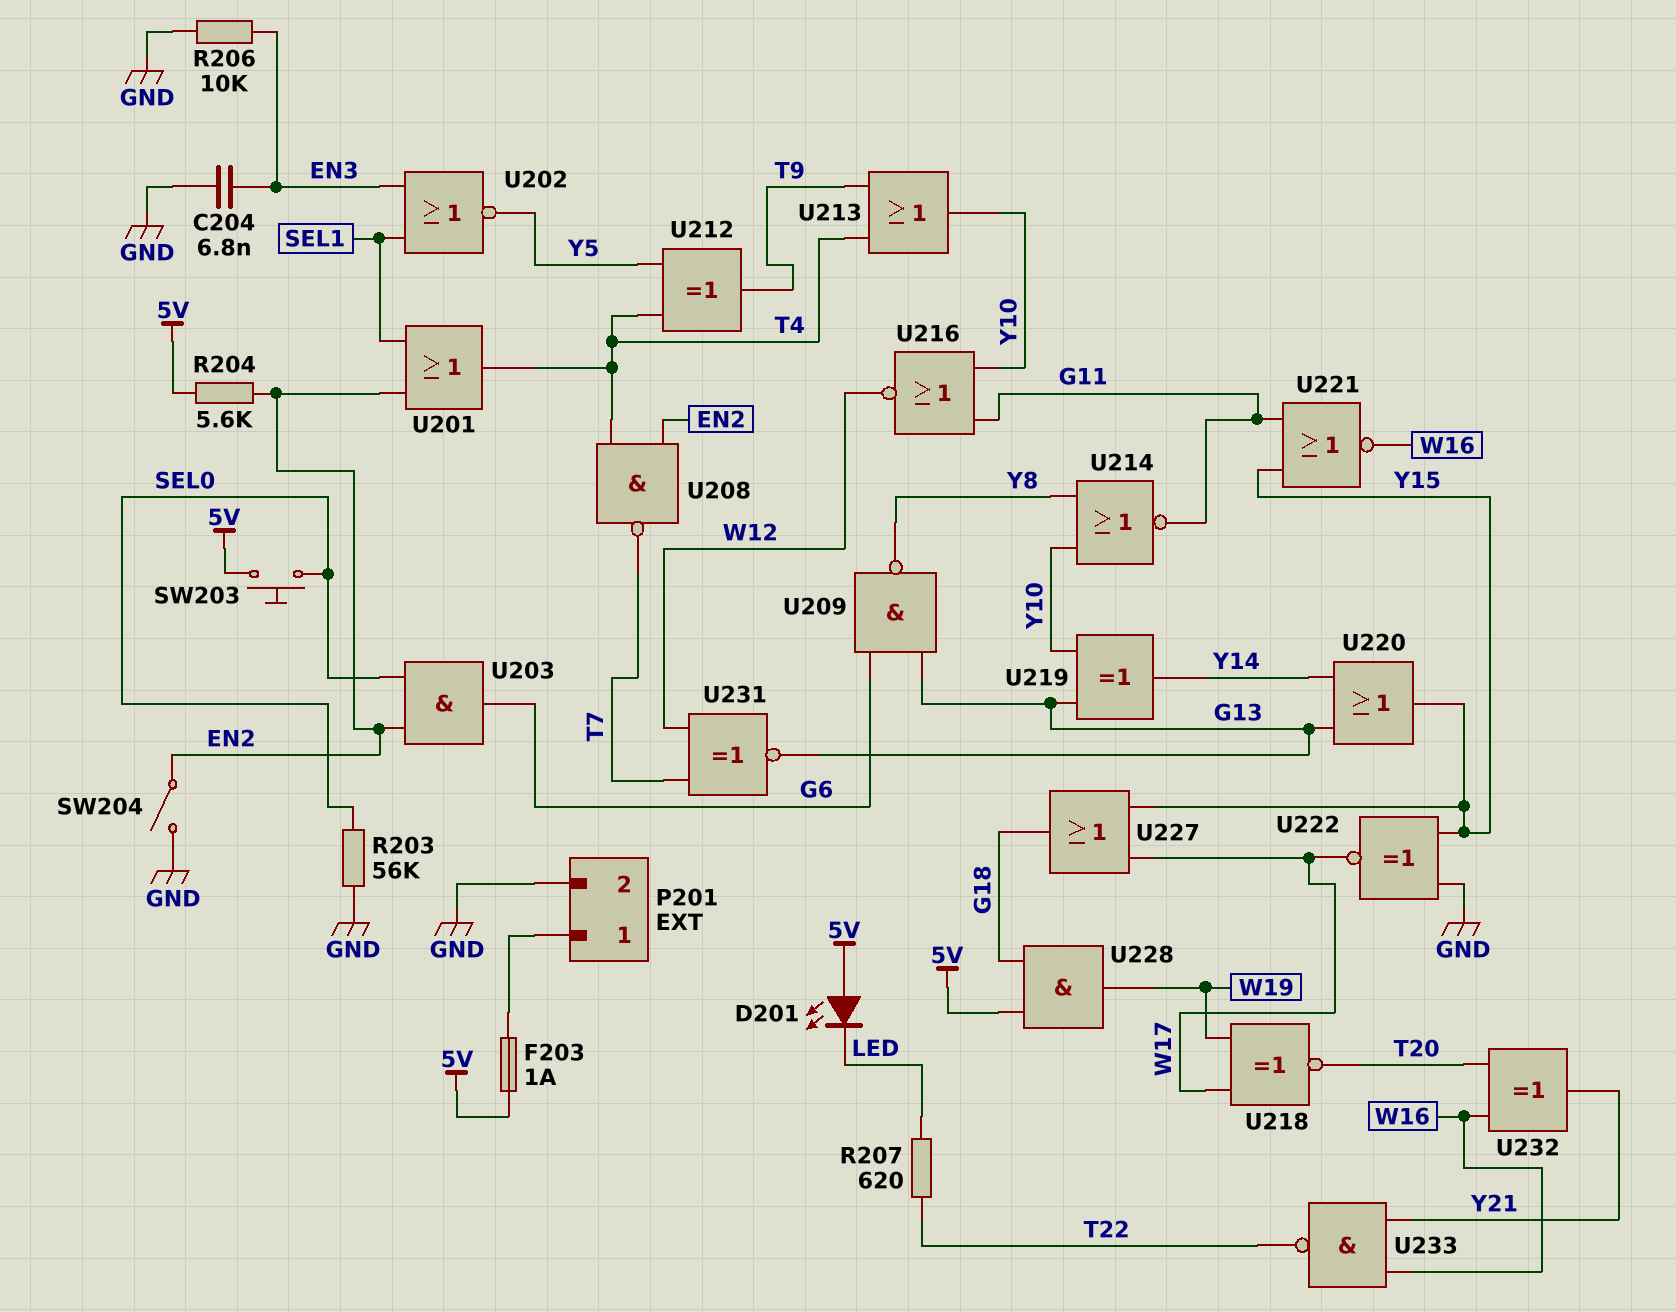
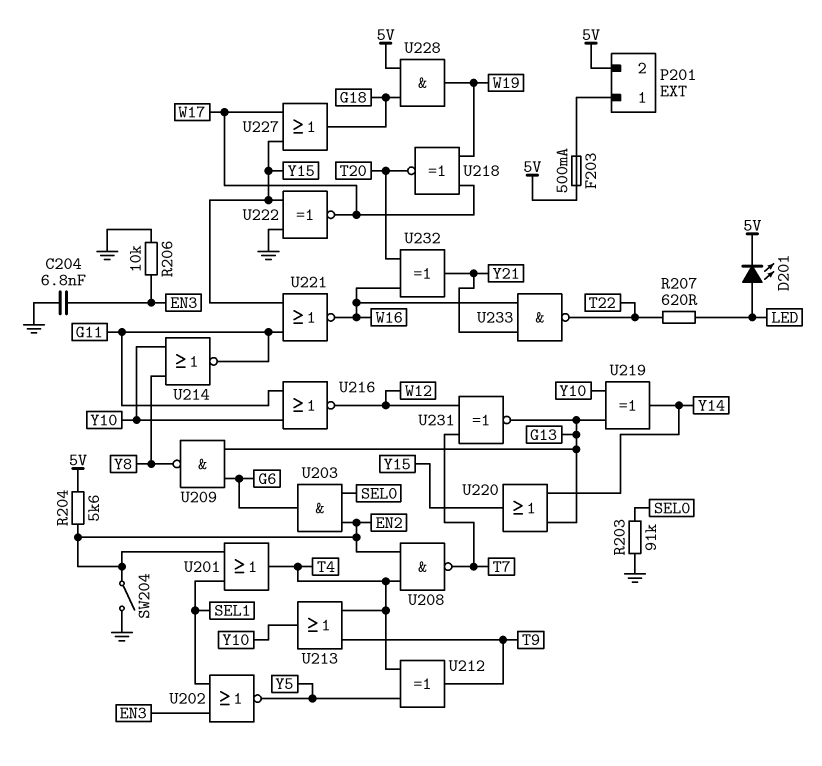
D201: LED (A 5V, K LED) -> LED (A LED, K 5V)
F203: 1A (5V, P201/1) -> 500mA (5V, P201/1)
P201 pin 2: GND -> 5V
R203: 56k (GND, SEL0) -> 91k (GND, SEL0)
SW203: button (5V, SEL0) -> none

